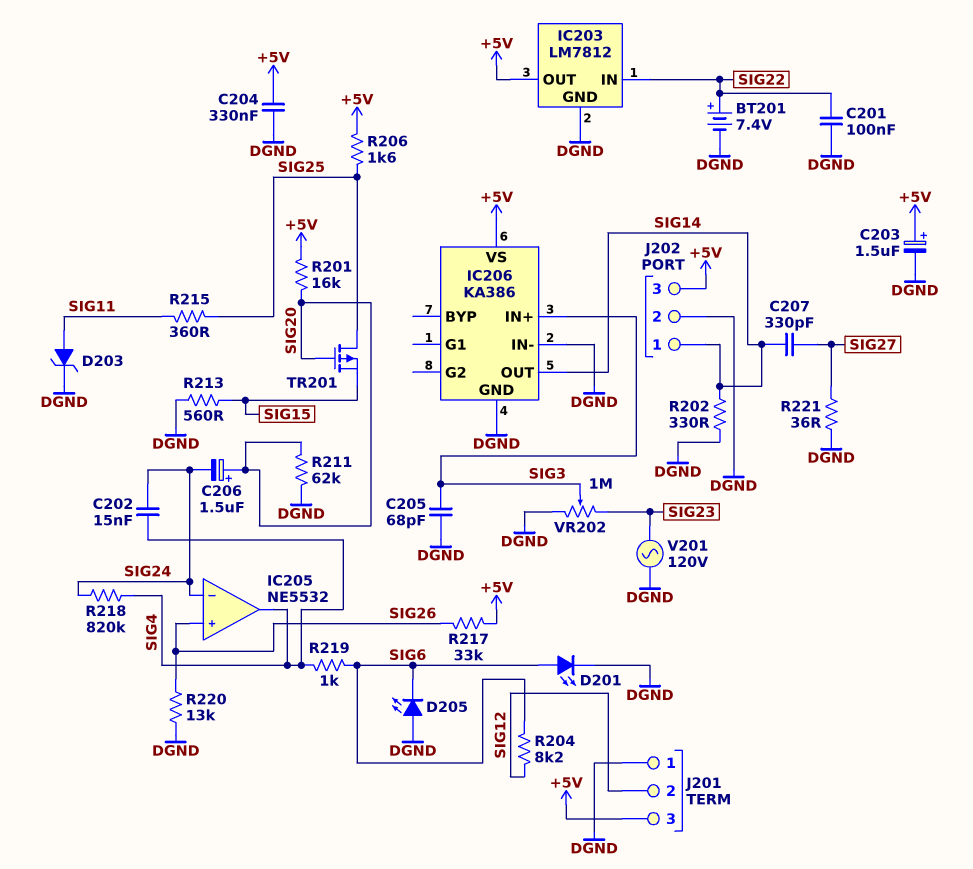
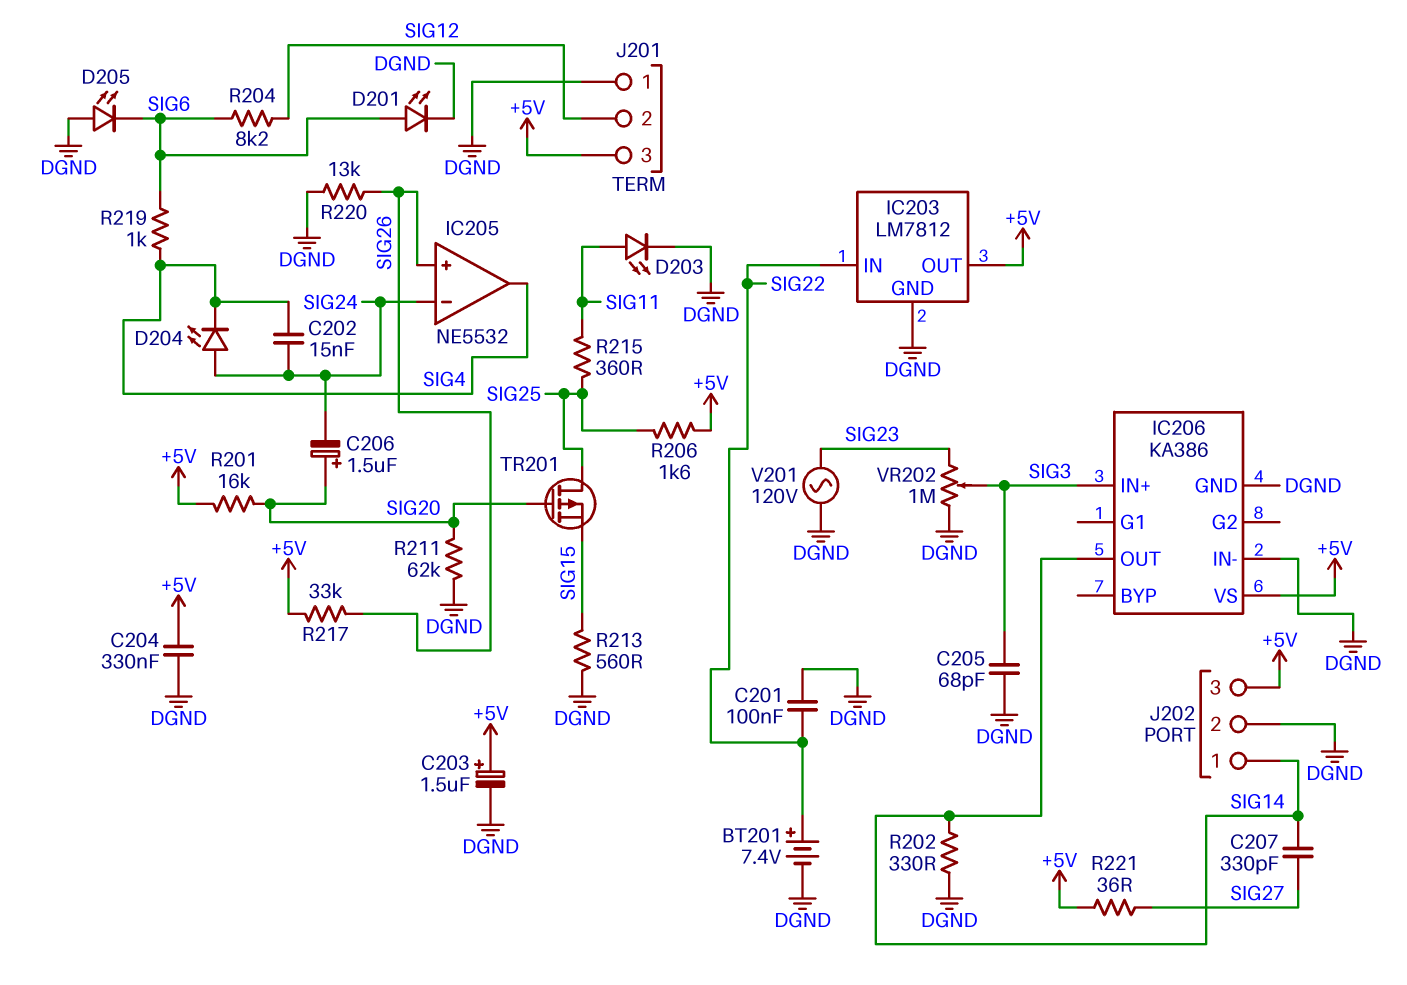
D203: zener (A SIG11, K DGND) -> LED (A SIG11, K DGND)
D204: none -> LED (A SIG24, K SIG4)
R218: 820k (SIG4, SIG24) -> none
R221: 36 (DGND, SIG27) -> 36 (+5V, SIG27)

